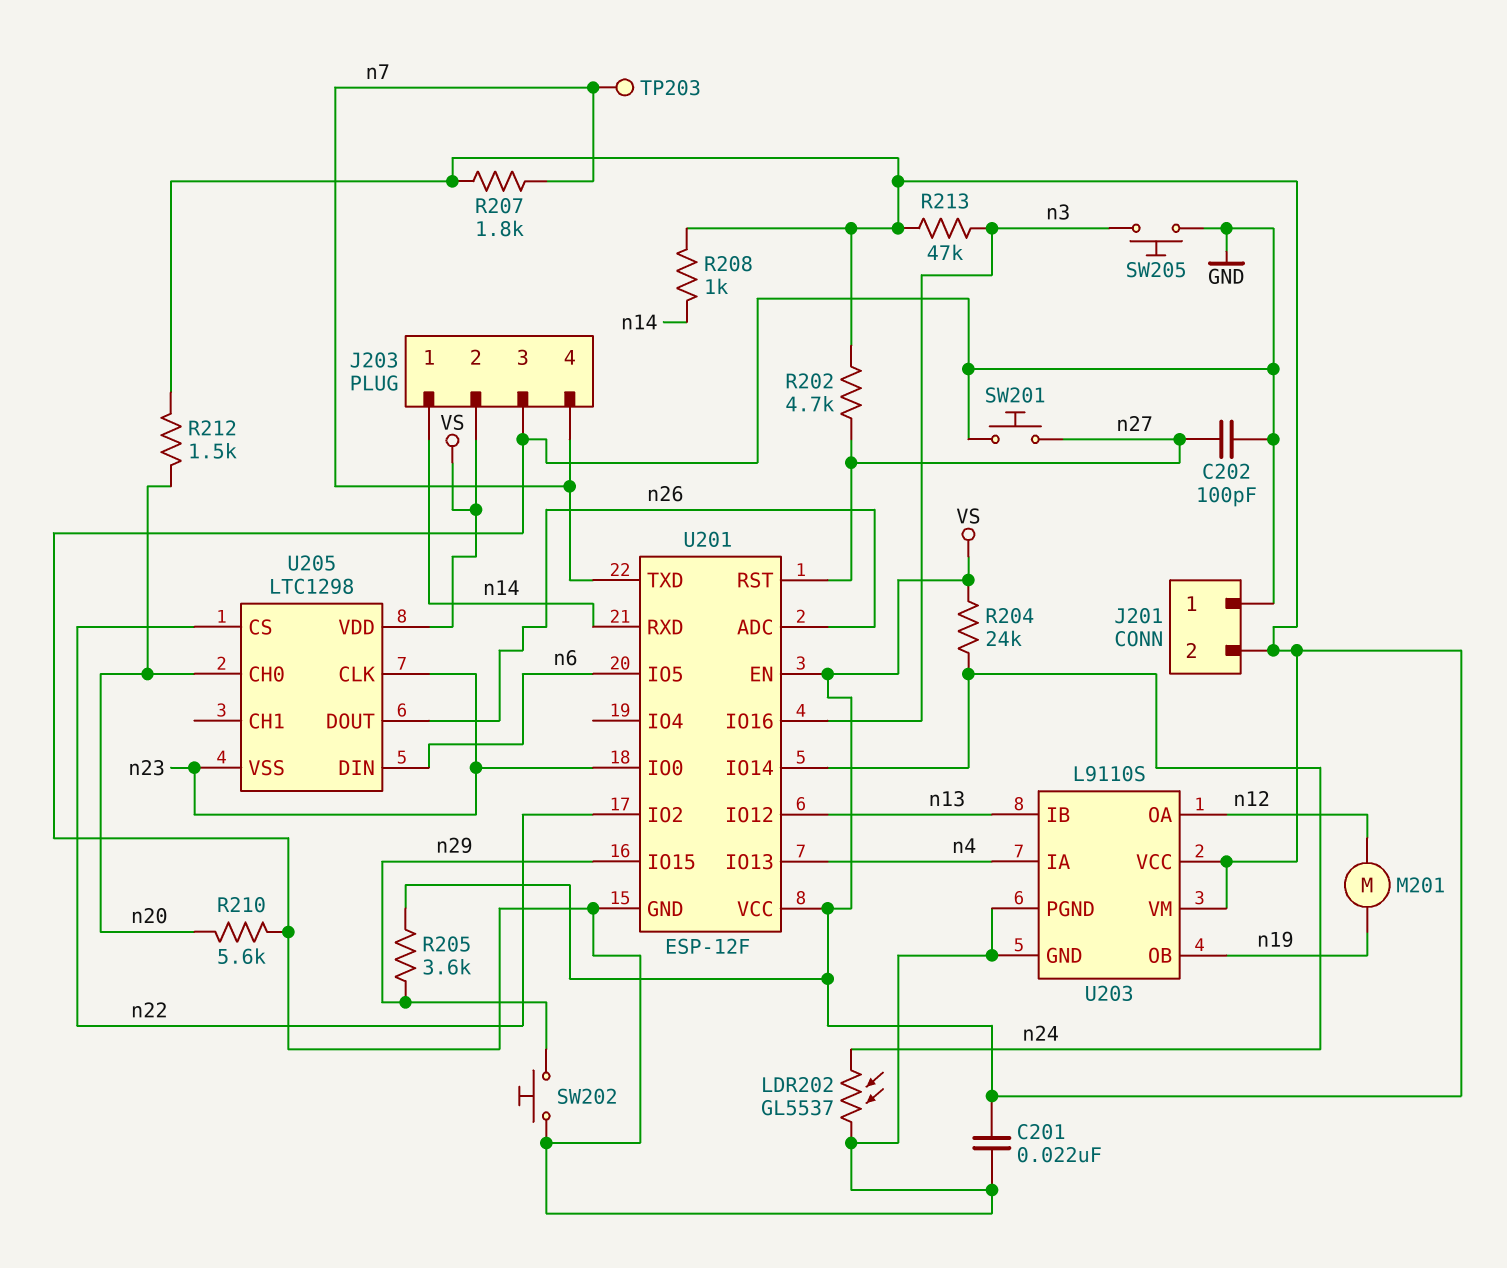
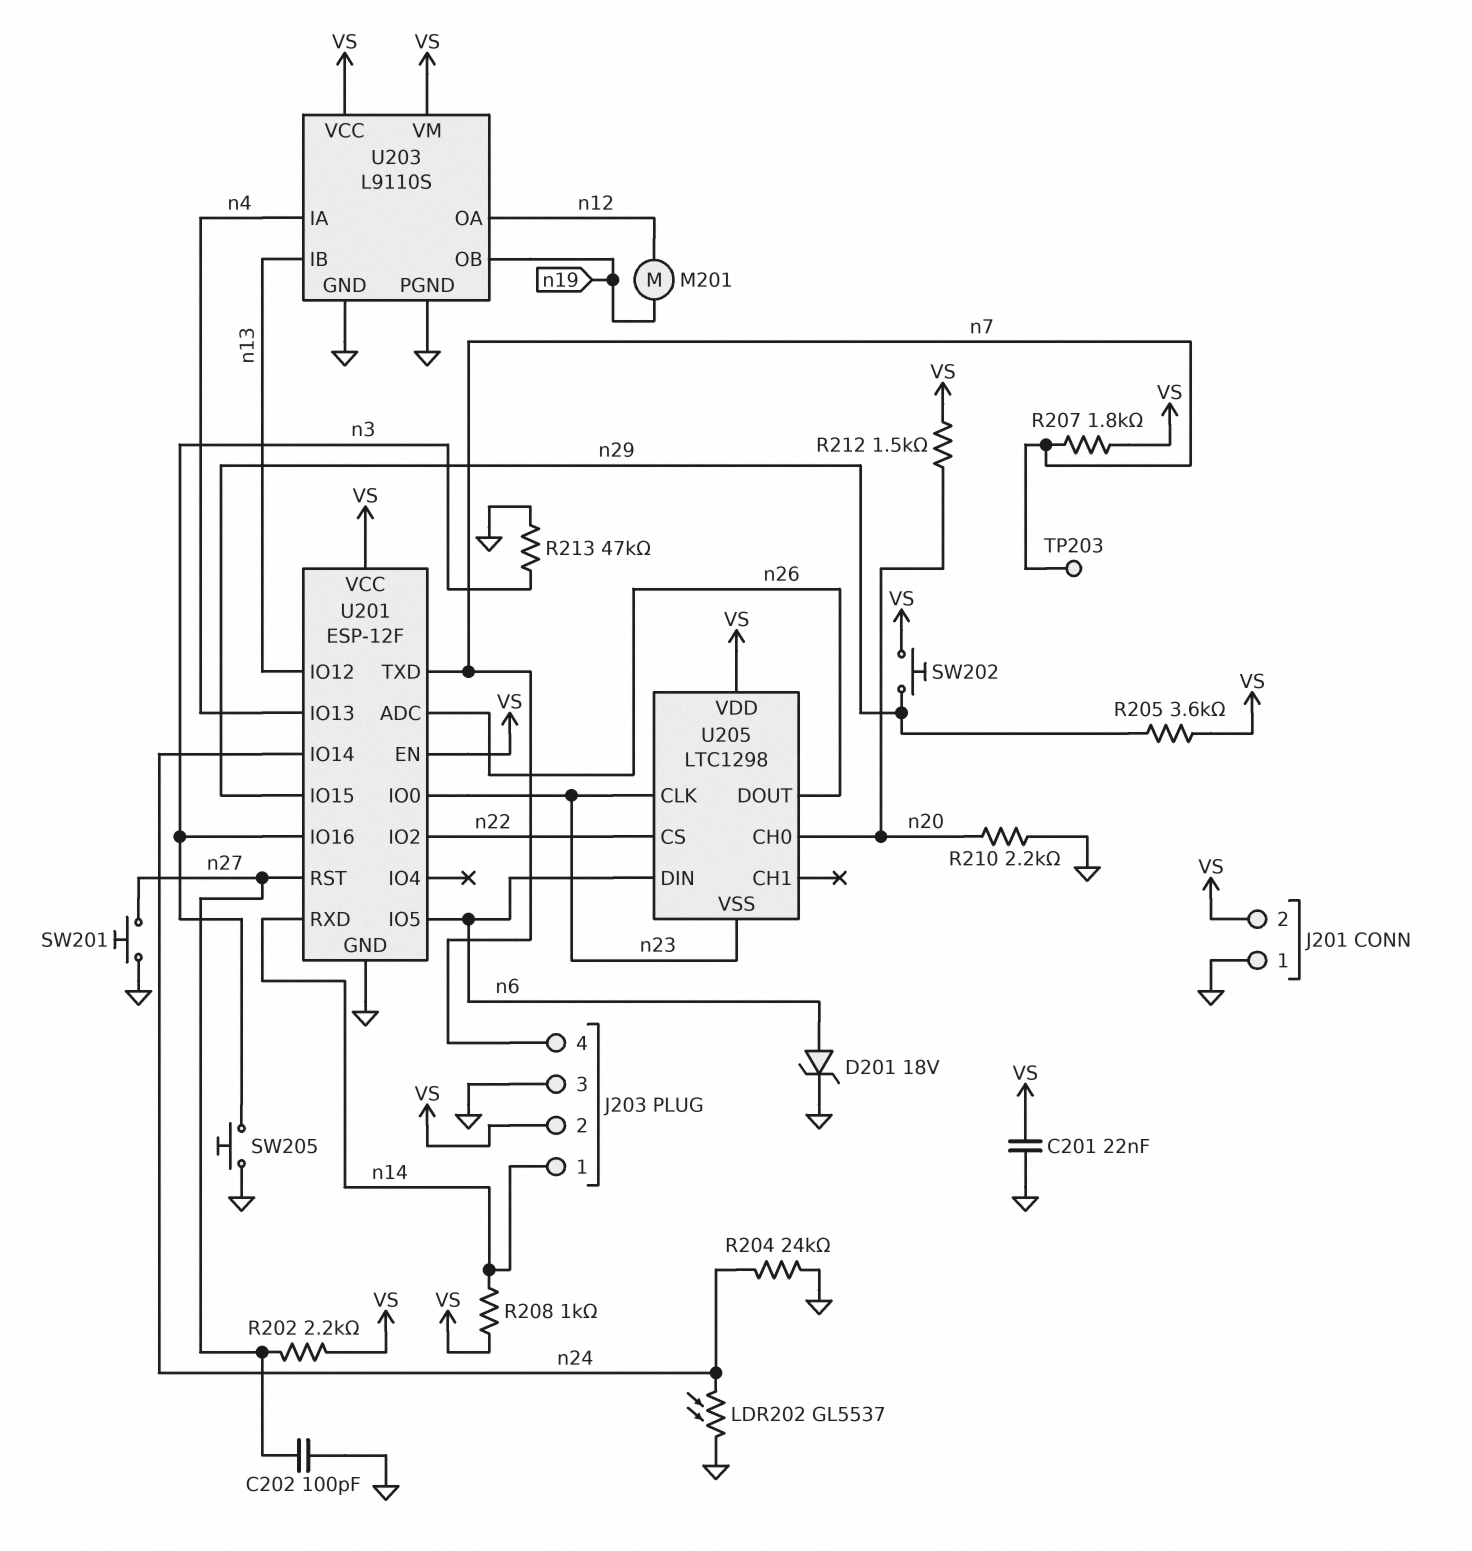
D201: none -> zener 18V (A n6, K GND)
R202: 4.7k (VS, n27) -> 2.2k (VS, n27)
R204: 24k (VS, n24) -> 24k (GND, n24)
R210: 5.6k (GND, n20) -> 2.2k (GND, n20)
R213: 47k (VS, n3) -> 47k (GND, n3)
SW202: button (GND, n29) -> button (VS, n29)

